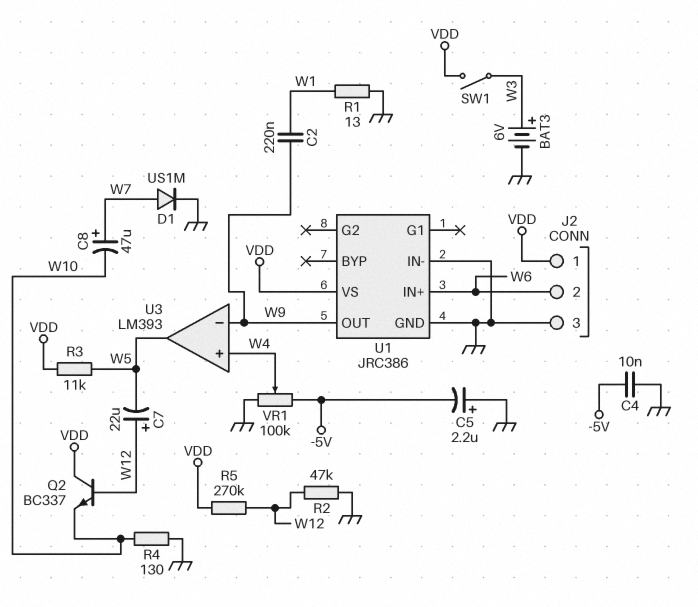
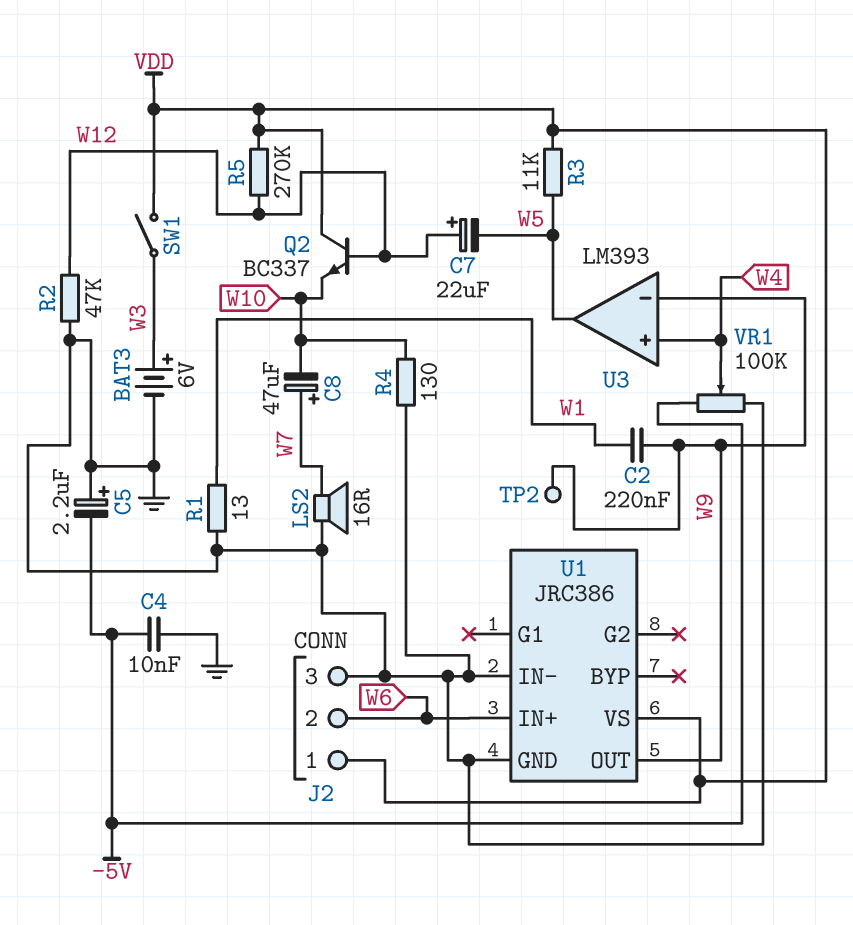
D1: diode US1M (A W7, K GND) -> none
LS2: none -> speaker 16R (GND, W7)
TP2: none -> test point (W9)

